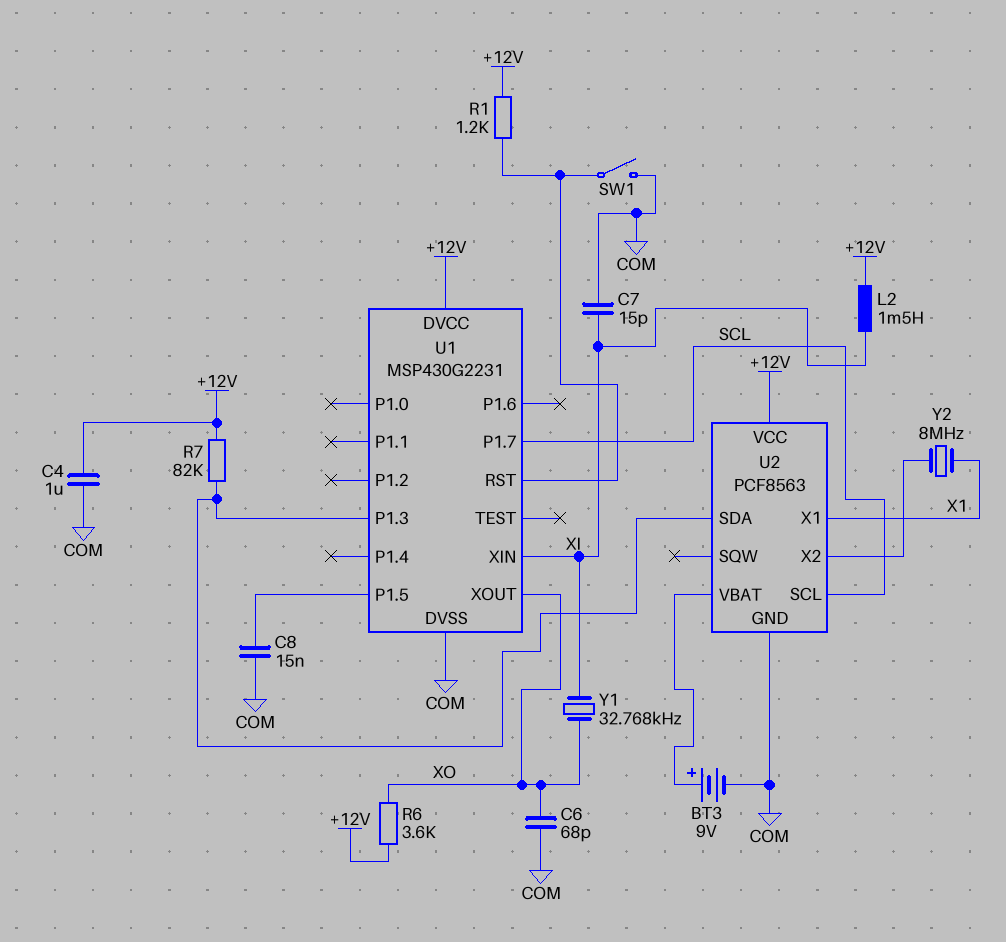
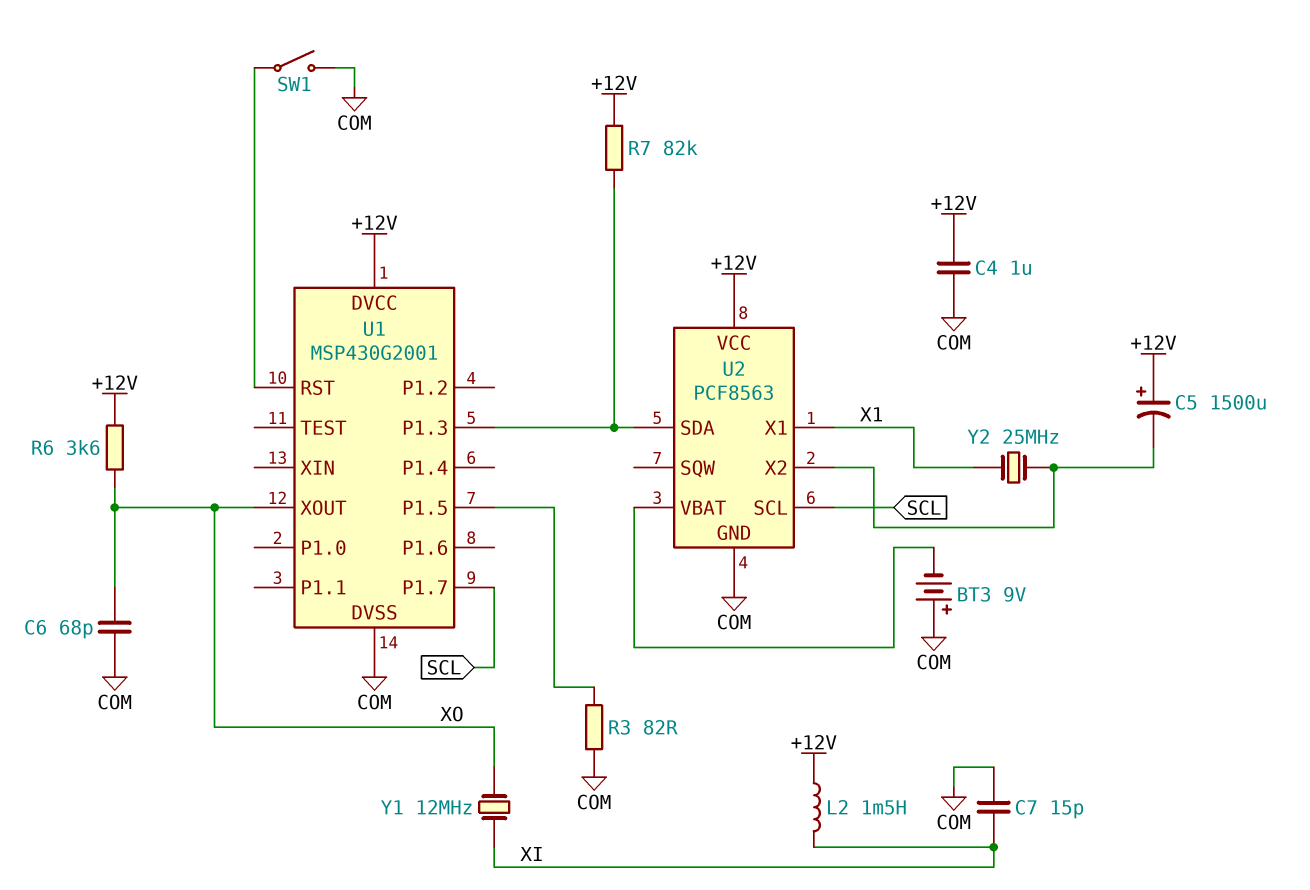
BT3: 9V (plus U2/VBAT, minus COM) -> 9V (plus COM, minus U2/VBAT)
C5: none -> 1500uF (plus +12V, minus U2/X2)
C8: 15nF (COM, U1/P1.5) -> none
R1: 1.2k (+12V, U1/RST) -> none
R3: none -> 82 (COM, U1/P1.5)
U1: MSP430G2231 -> MSP430G2001
U1 pin XIN: XI -> none
Y1: 32.768kHz (XI, XO) -> 12MHz (XI, XO)
Y2: 8MHz (U2/X2, X1) -> 25MHz (U2/X2, X1)

